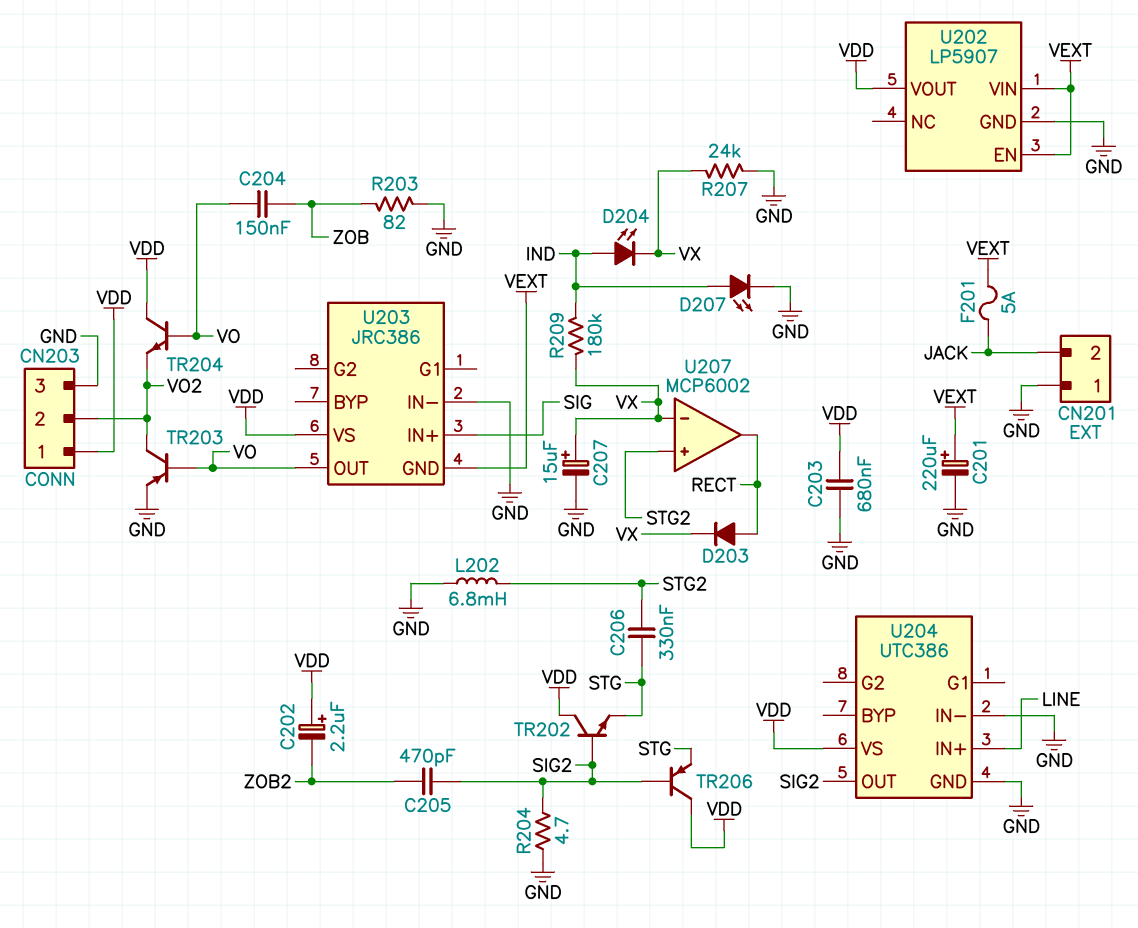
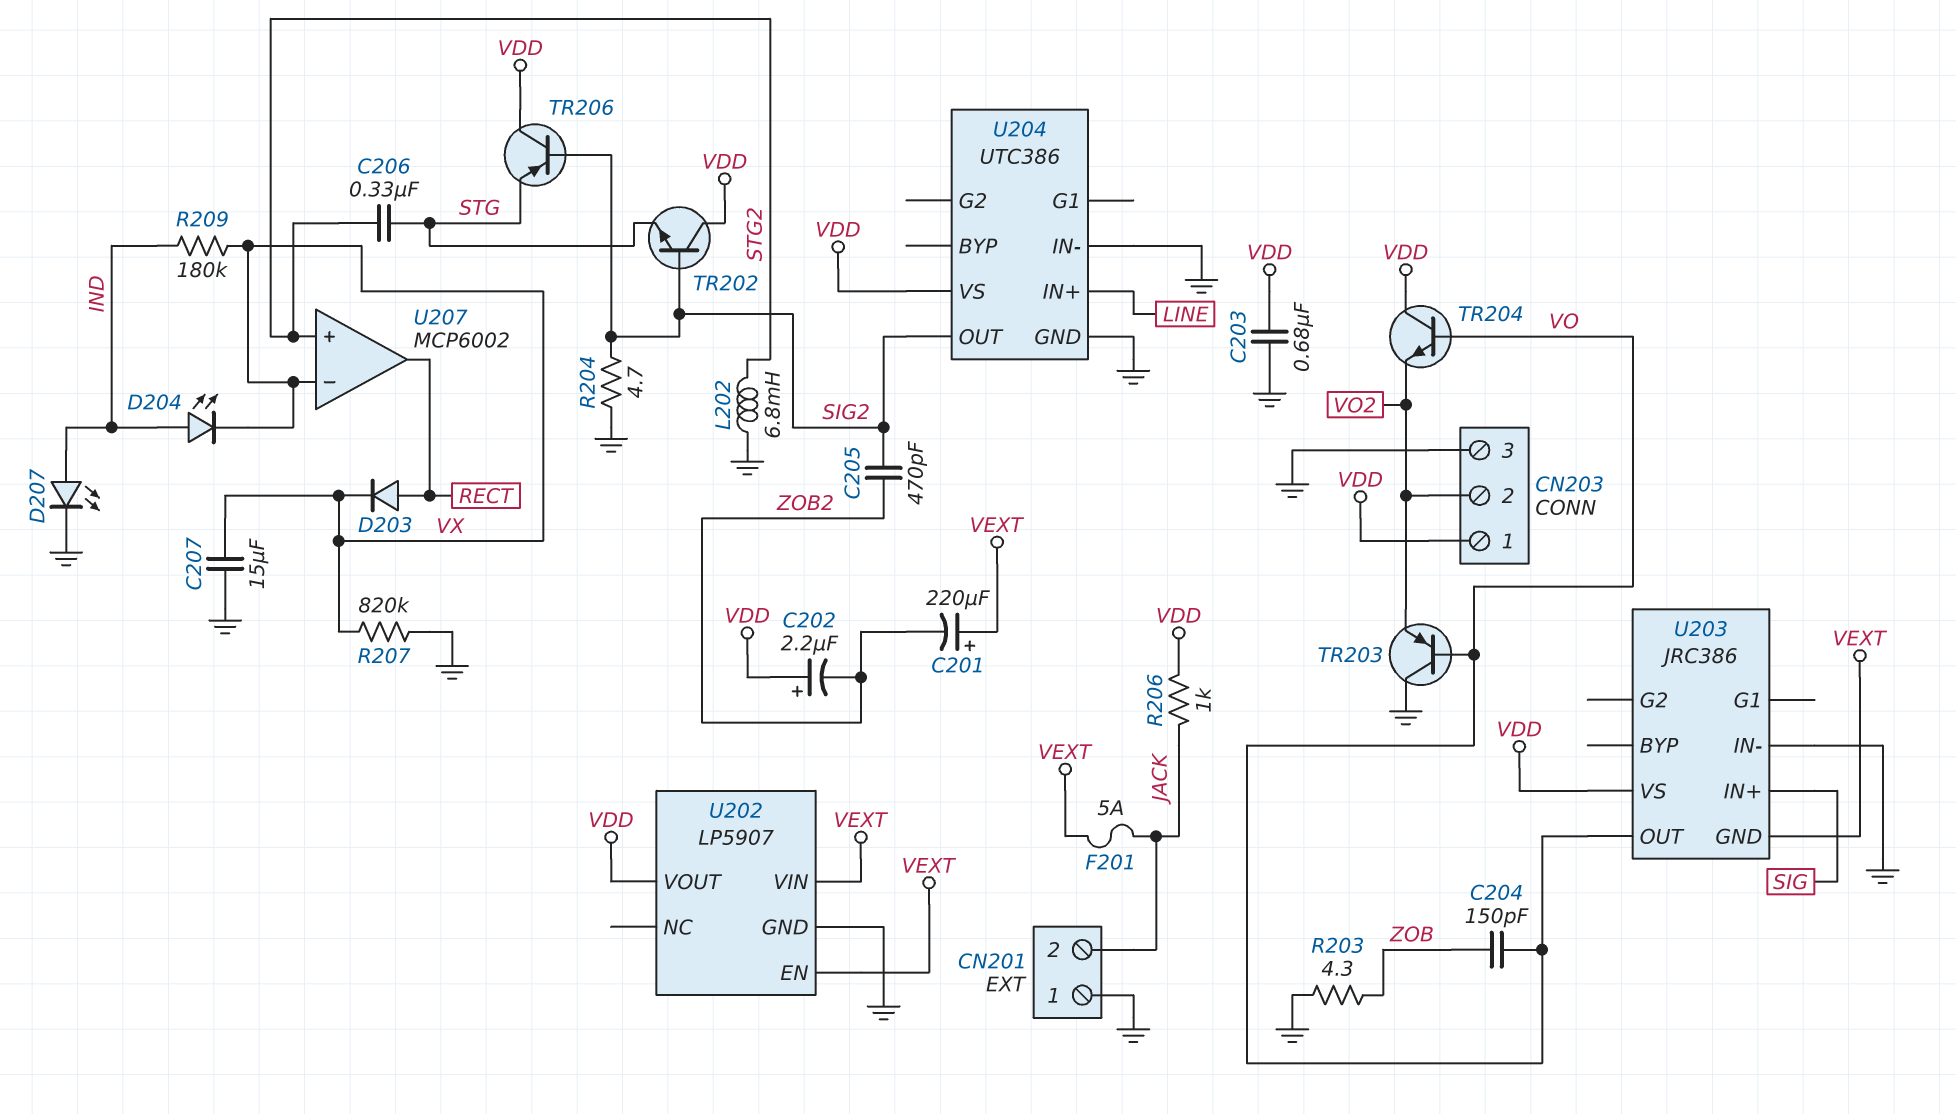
C201: 220uF (plus VEXT, minus GND) -> 220uF (plus VEXT, minus ZOB2)
C204: 150nF (VO, ZOB) -> 150pF (VO, ZOB)
C207: 15uF (plus VX, minus GND) -> 15uF (GND, VX)
R203: 82 (GND, ZOB) -> 4.3 (GND, ZOB)
R206: none -> 1k (JACK, VDD)
R207: 24k (GND, VX) -> 820k (GND, VX)
TR203: PNP (B VO, C VO2, E GND) -> PNP (B VO, C GND, E VO2)

